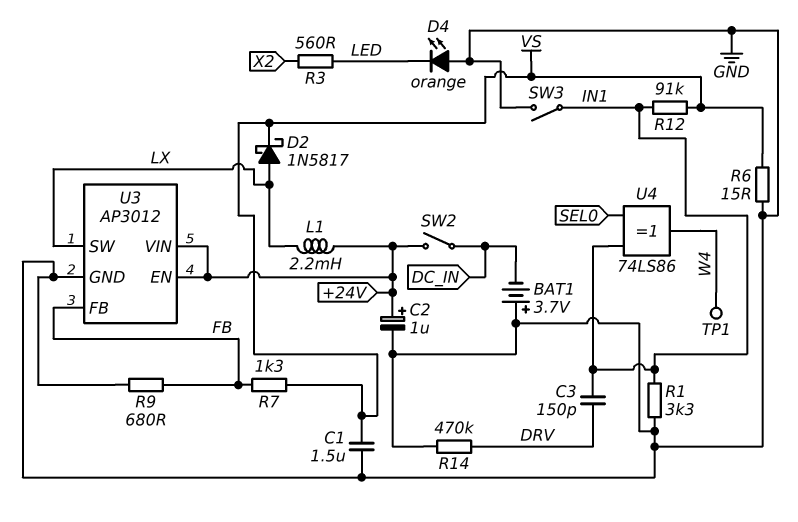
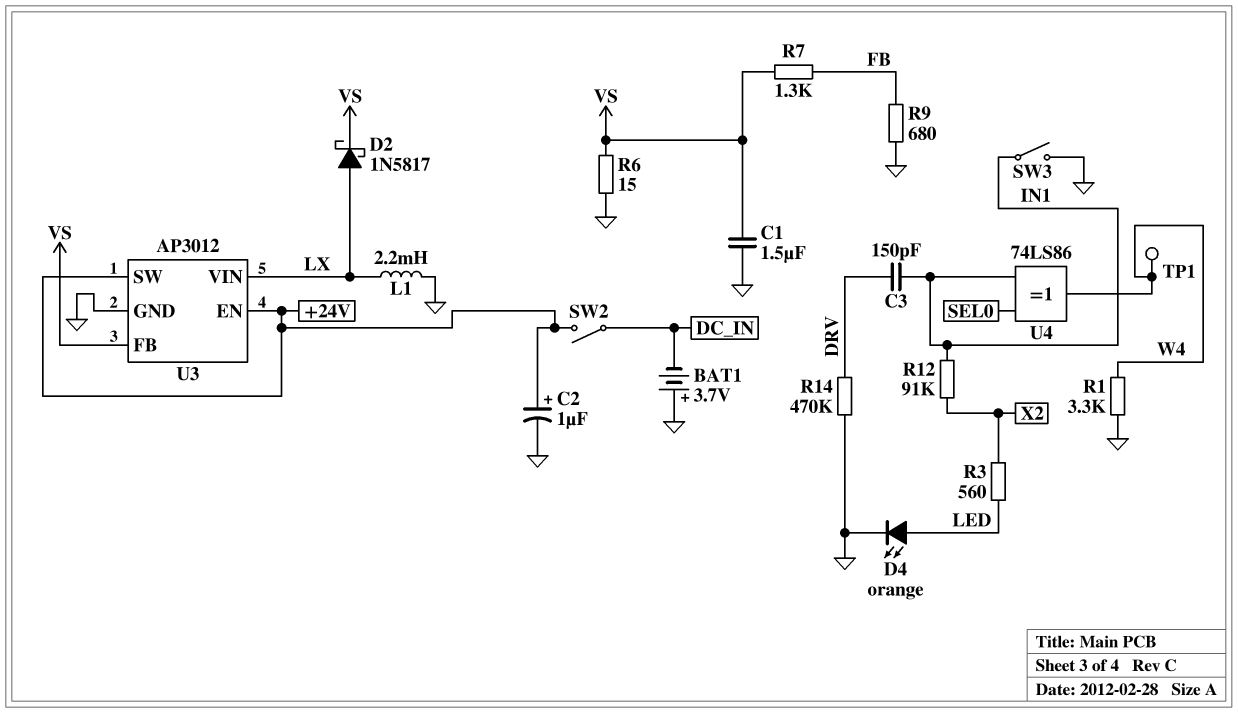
D4: LED orange (A GND, K LED) -> LED orange (A LED, K GND)
L1: 2.2mH (+24V, LX) -> 2.2mH (GND, LX)
R1: 3.3k (GND, IN1) -> 3.3k (GND, W4)
R12: 91k (IN1, VS) -> 91k (IN1, X2)
U3 pin FB: FB -> VS
U3 pin SW: LX -> +24V
U3 pin VIN: +24V -> LX

